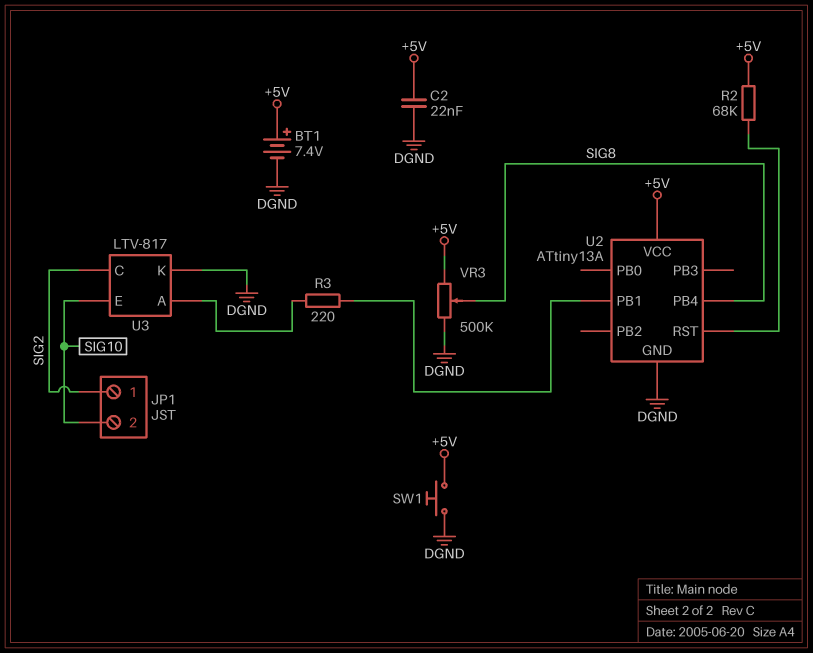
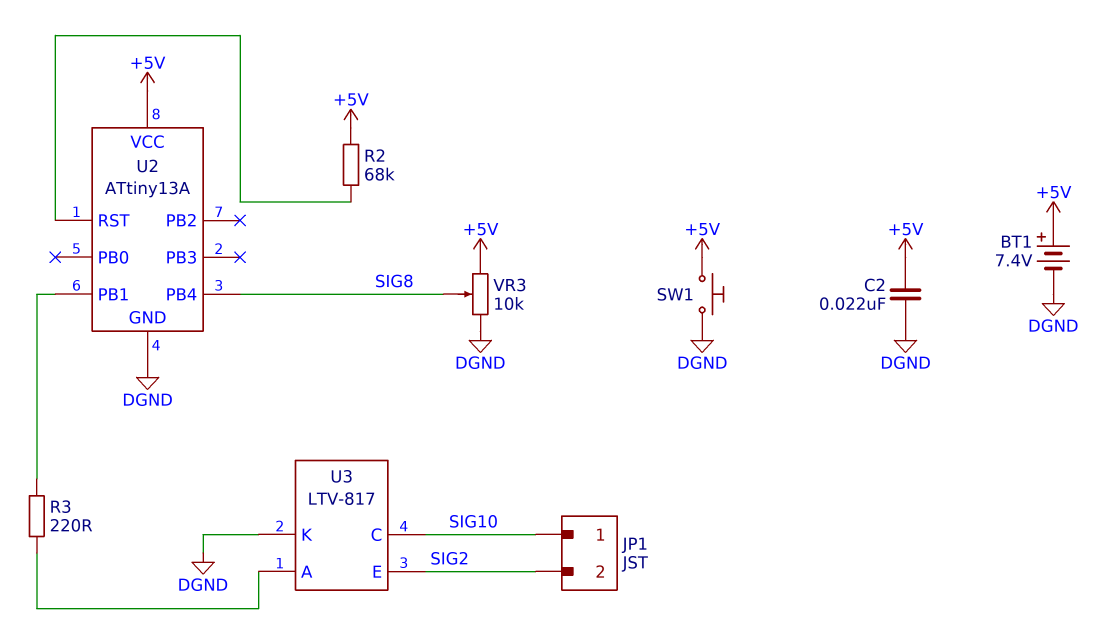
JP1 pin 1: SIG2 -> SIG10
JP1 pin 2: SIG10 -> SIG2
U3 pin C: SIG2 -> SIG10
U3 pin E: SIG10 -> SIG2
VR3: 500k (+5V, DGND, wiper SIG8) -> 10k (+5V, DGND, wiper SIG8)

